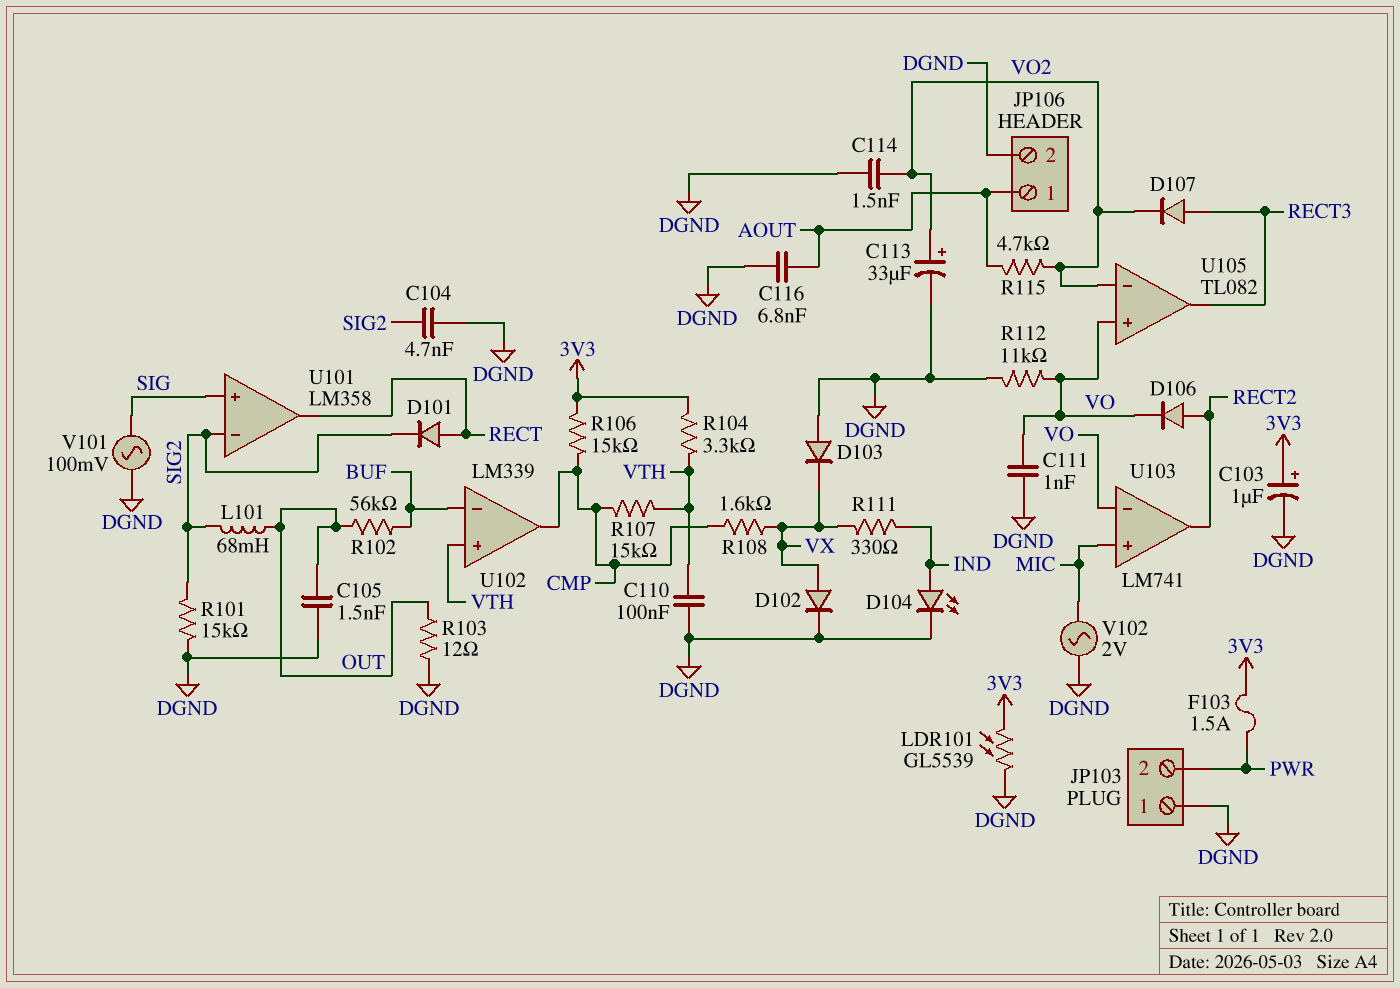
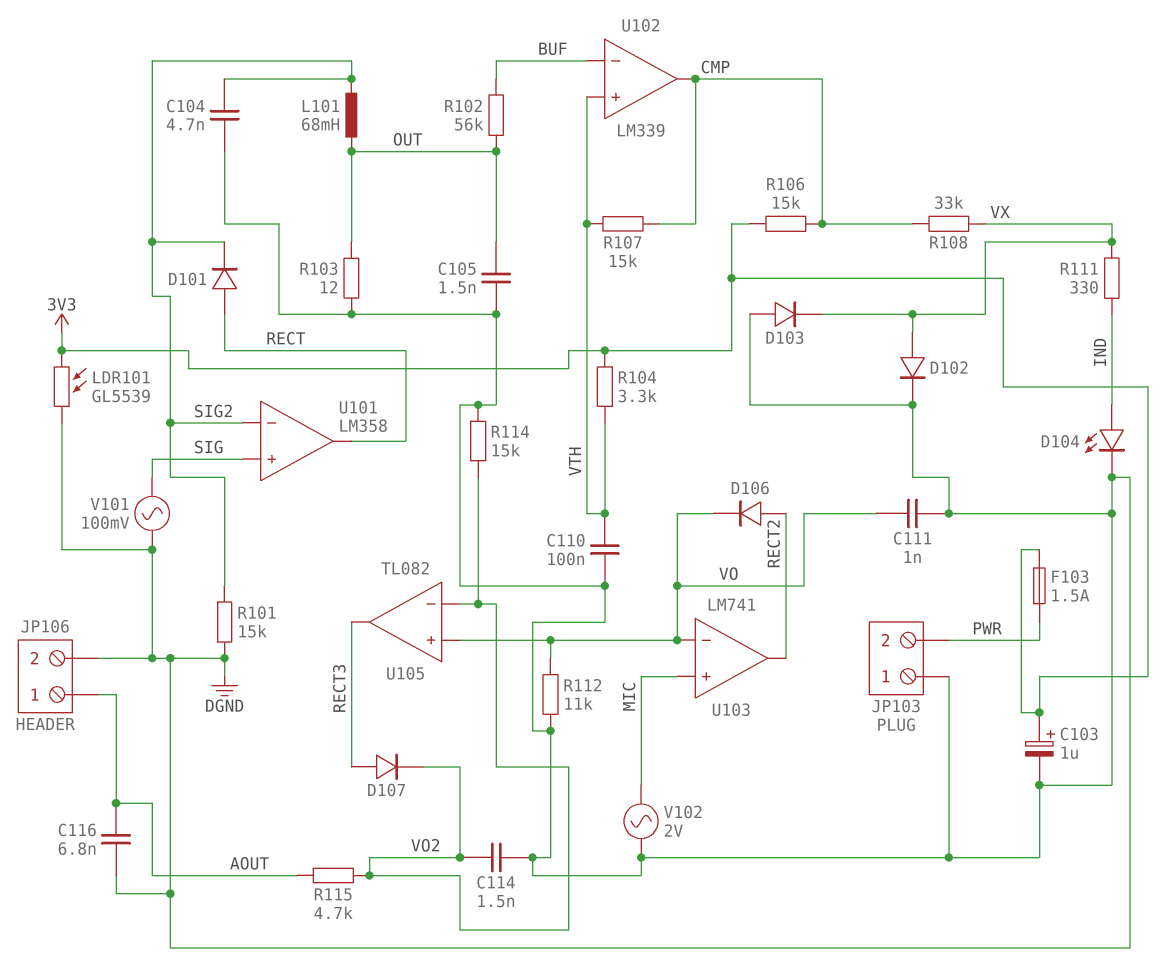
C113: 33uF (plus VO2, minus DGND) -> none
R108: 1.6k (CMP, VX) -> 33k (CMP, VX)
R114: none -> 15k (DGND, VO2)

